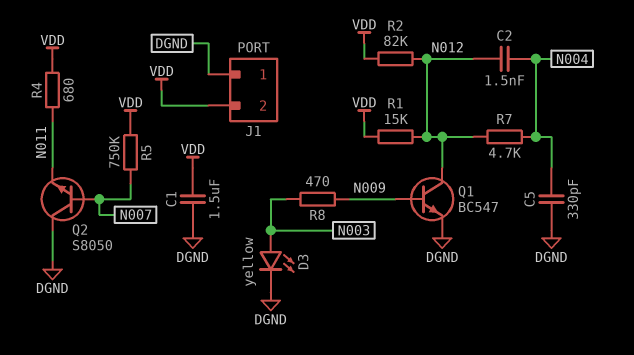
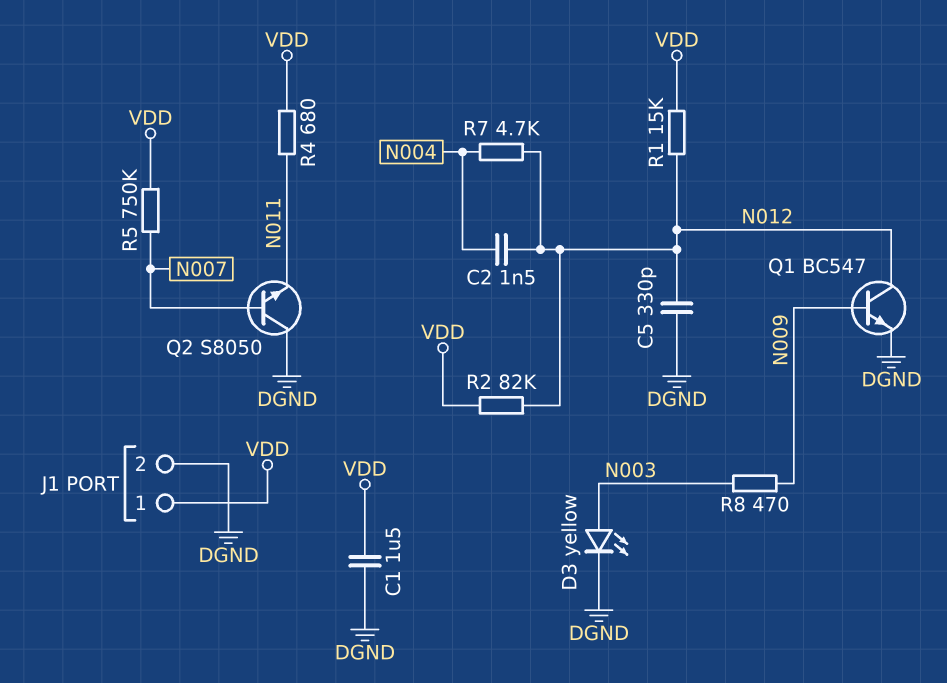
C5: 330pF (DGND, N004) -> 330pF (DGND, N012)
J1 pin 1: DGND -> VDD
J1 pin 2: VDD -> DGND

